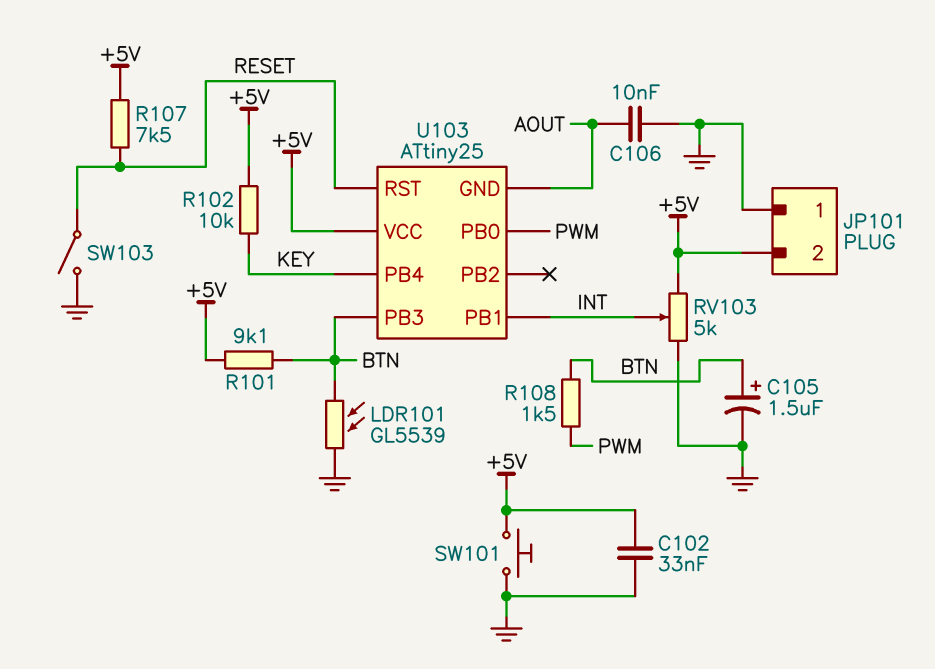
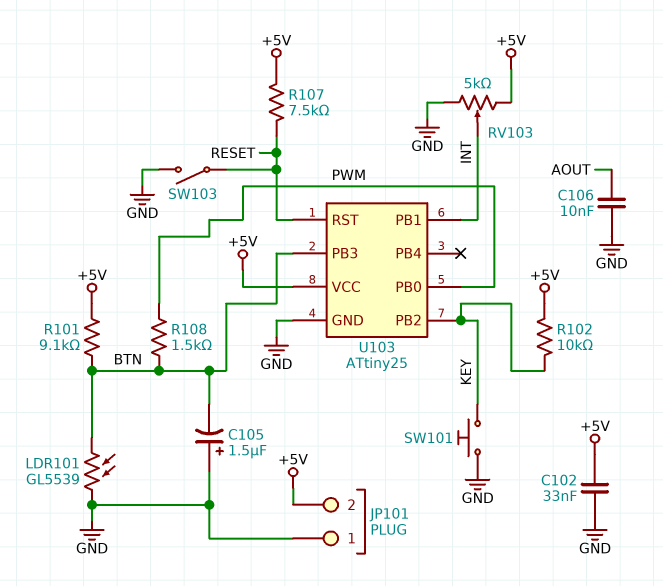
C105: 1.5uF (plus BTN, minus GND) -> 1.5uF (plus GND, minus BTN)
SW101: button (+5V, GND) -> button (GND, KEY)
U103 pin GND: AOUT -> GND
U103 pin PB2: none -> KEY
U103 pin PB4: KEY -> none

